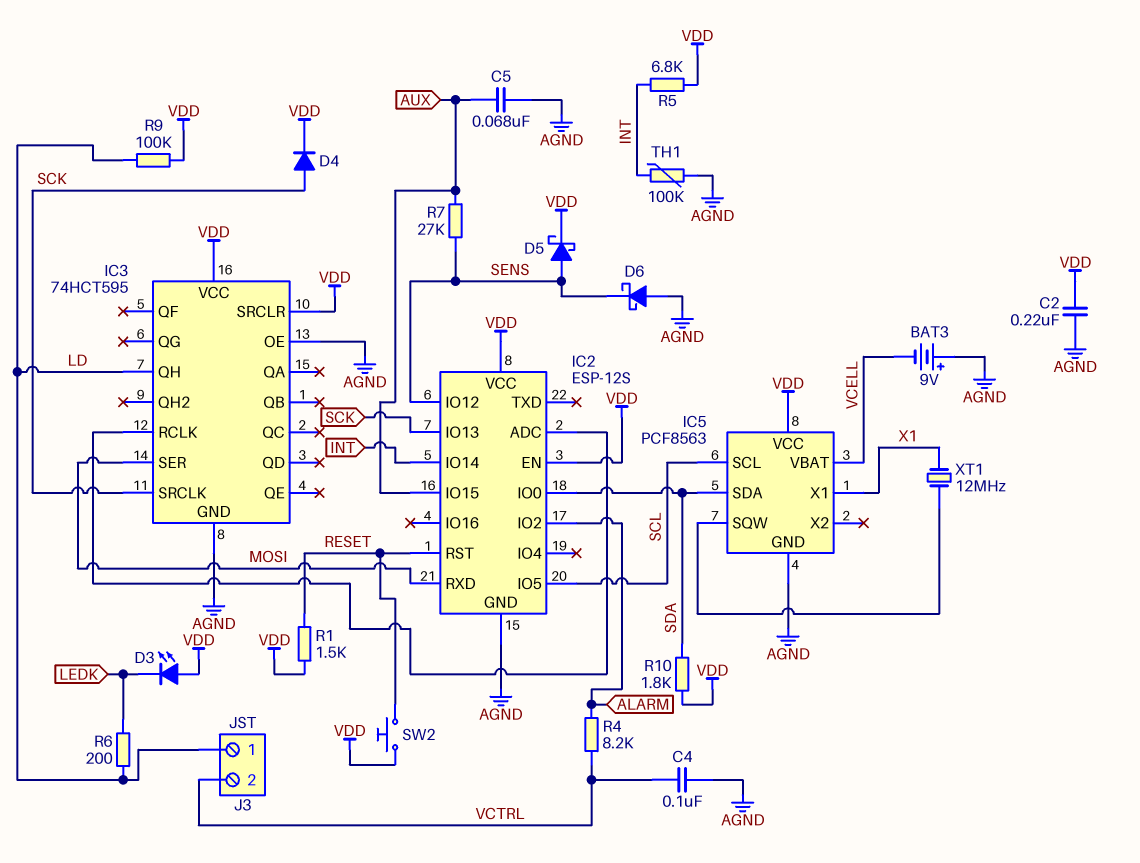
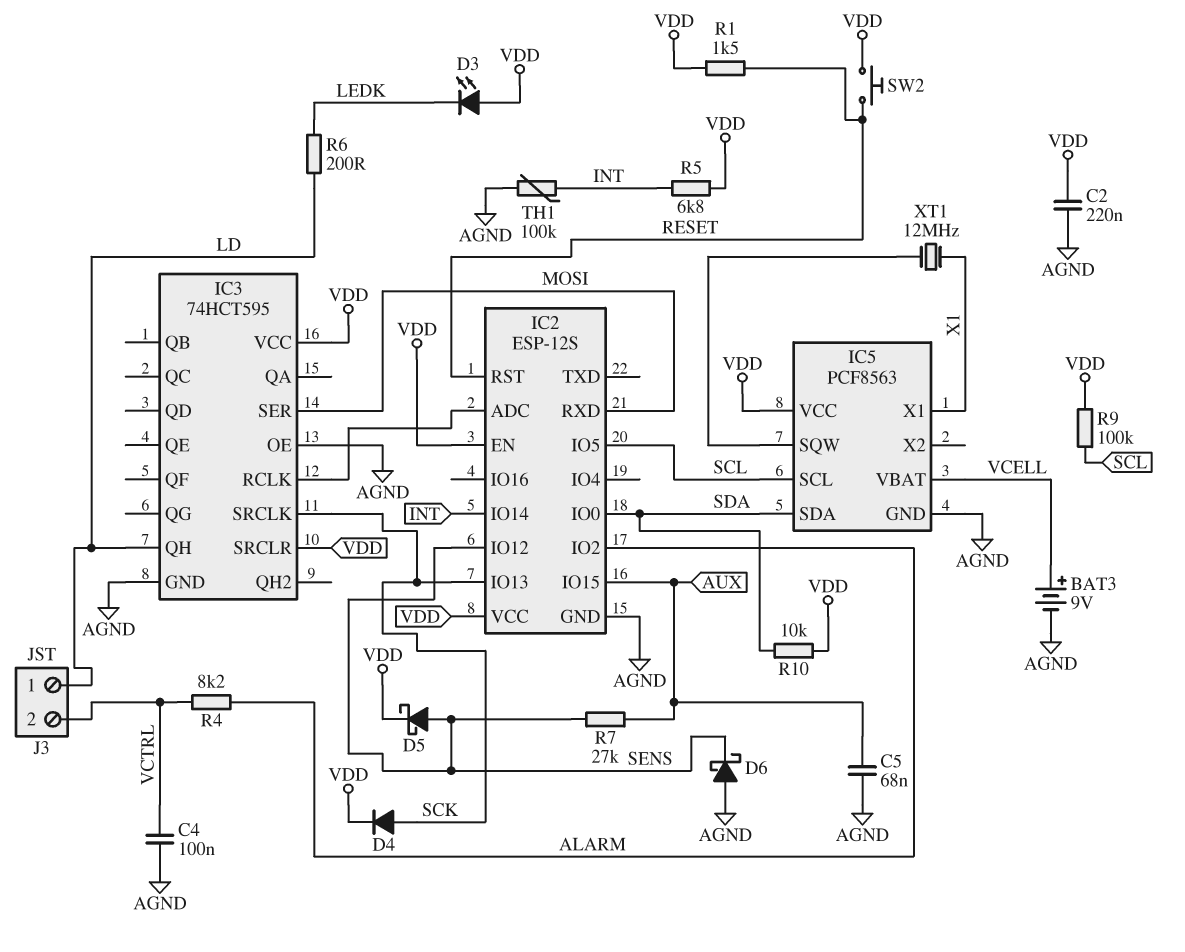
BAT3: 9V (plus AGND, minus VCELL) -> 9V (plus VCELL, minus AGND)
R9: 100k (LD, VDD) -> 100k (SCL, VDD)
R10: 1.8k (SDA, VDD) -> 10k (SDA, VDD)

